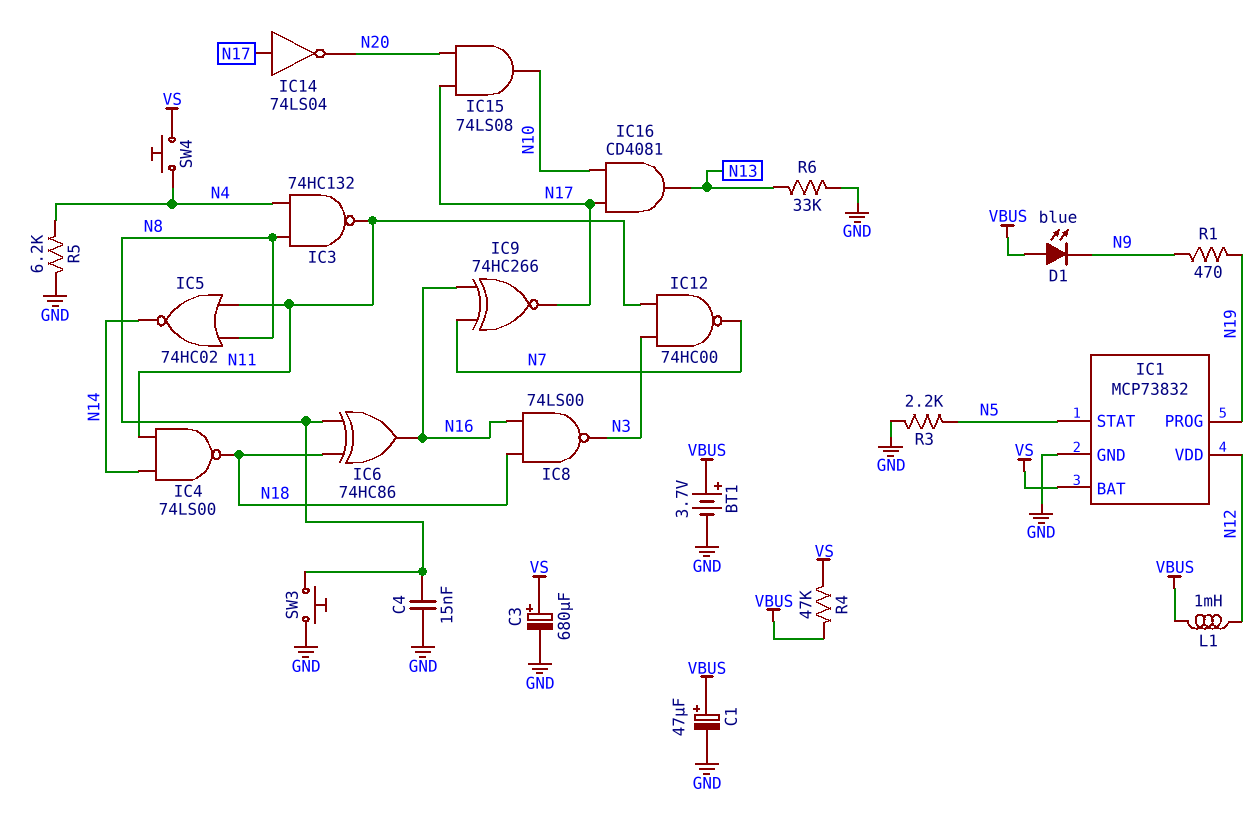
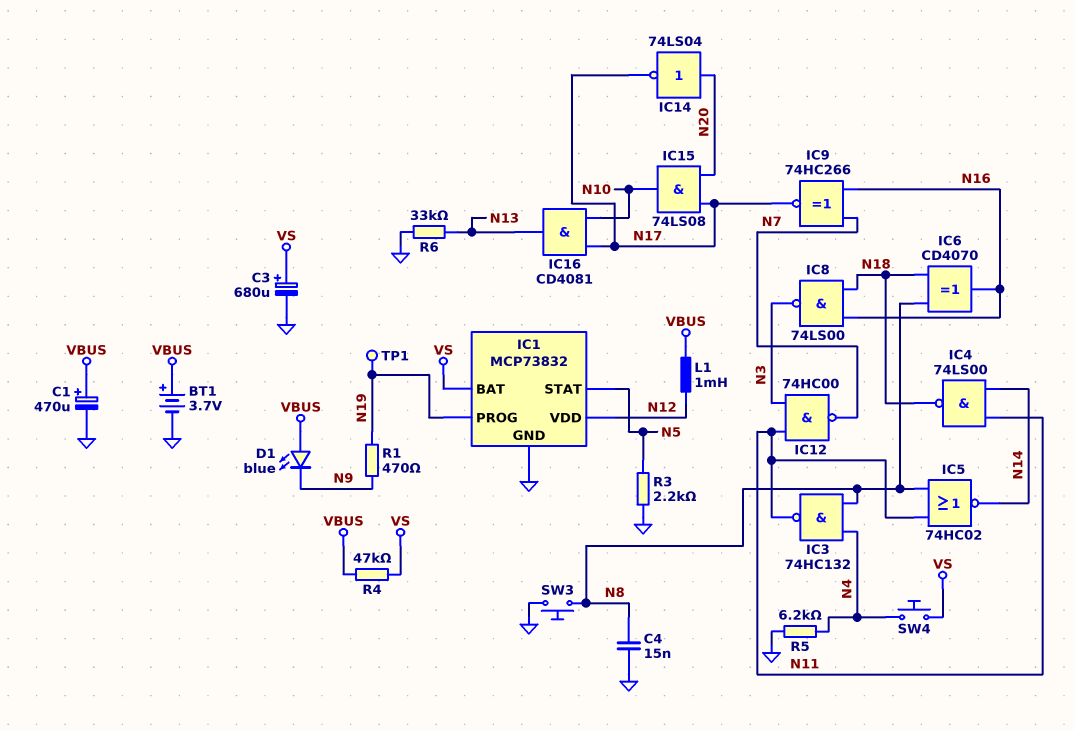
C1: 47uF (plus VBUS, minus GND) -> 470uF (plus VBUS, minus GND)
IC6: XOR 74HC86 (in N8, in N18, out N16) -> XOR CD4070 (in N8, in N18, out N16)
IC14: NOT 74LS04 (in N17, out N20) -> NOT 74LS04 (in N20, out N17)
TP1: none -> test point (N19)

